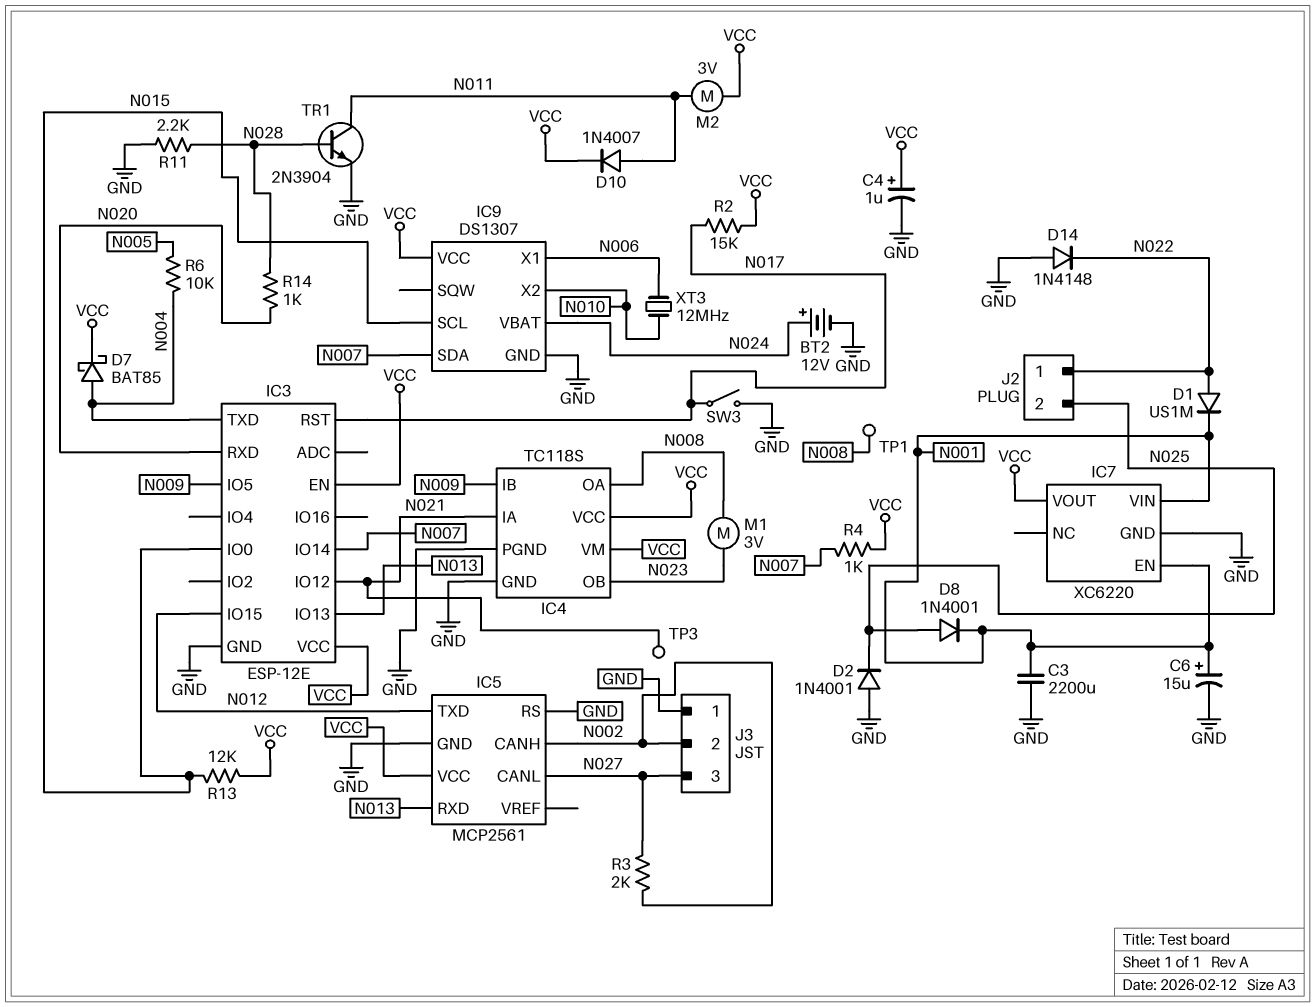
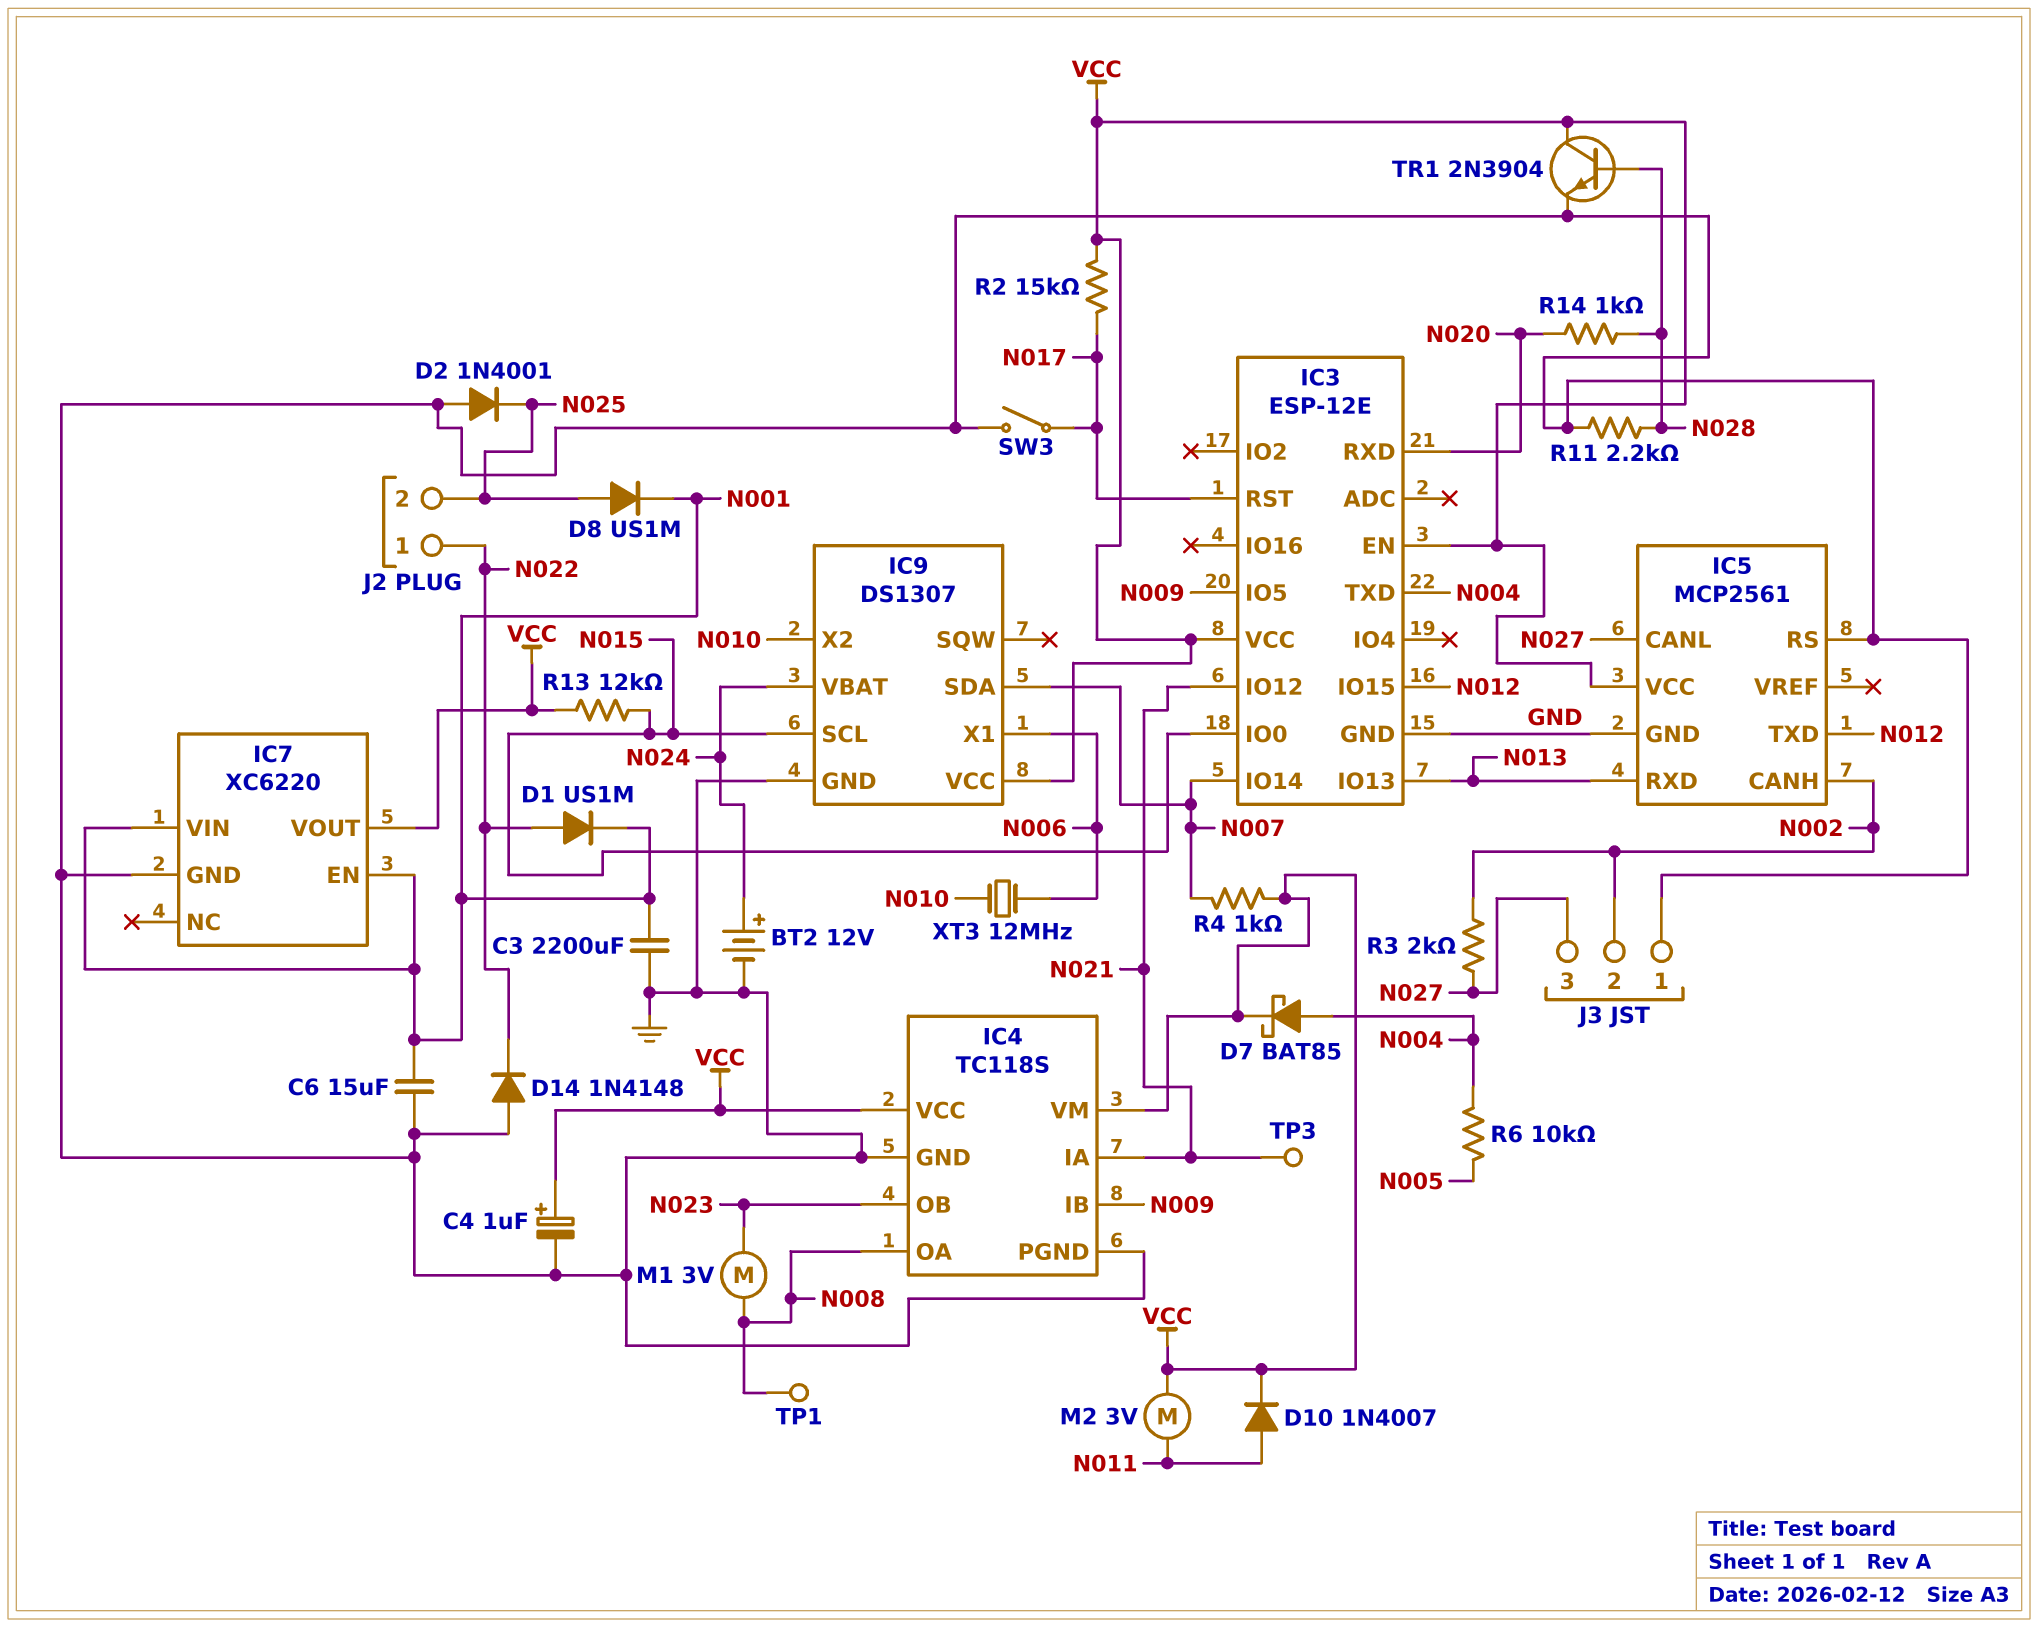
C6: 15uF (plus N001, minus GND) -> 15uF (GND, N001)
D8: diode 1N4001 (A N025, K N001) -> diode US1M (A N025, K N001)
TR1: NPN 2N3904 (B N028, C N011, E GND) -> NPN 2N3904 (B N028, C VCC, E GND)

